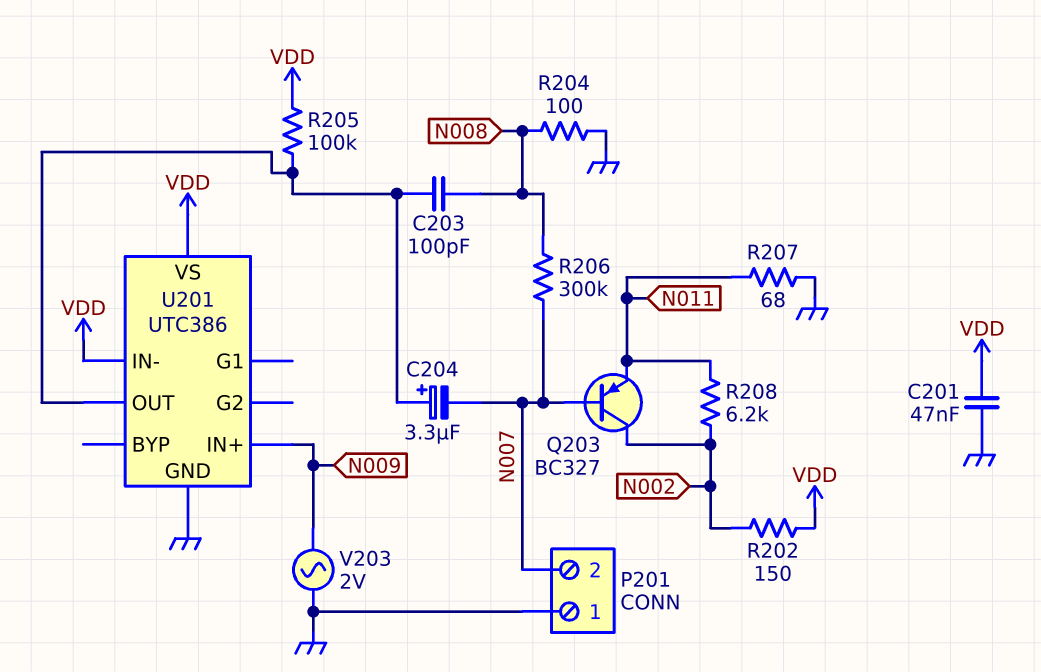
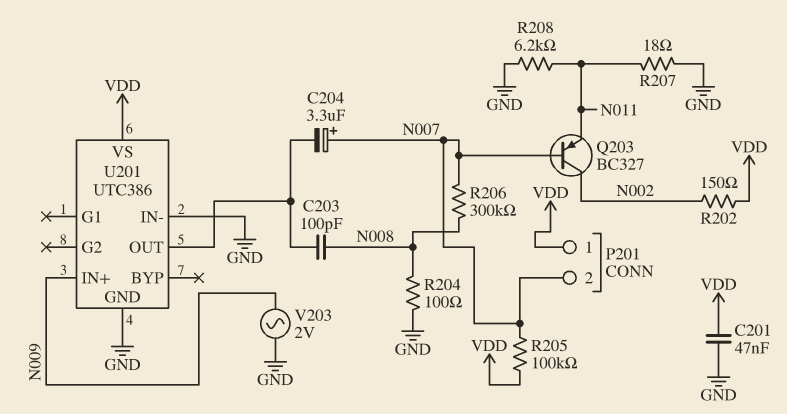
C204: 3.3uF (plus U201/OUT, minus N007) -> 3.3uF (plus N007, minus U201/OUT)
P201 pin 1: GND -> VDD
R205: 100k (U201/OUT, VDD) -> 100k (N007, VDD)
R207: 68 (GND, N011) -> 18 (GND, N011)
R208: 6.2k (N002, N011) -> 6.2k (GND, N011)
U201 pin IN-: VDD -> GND

